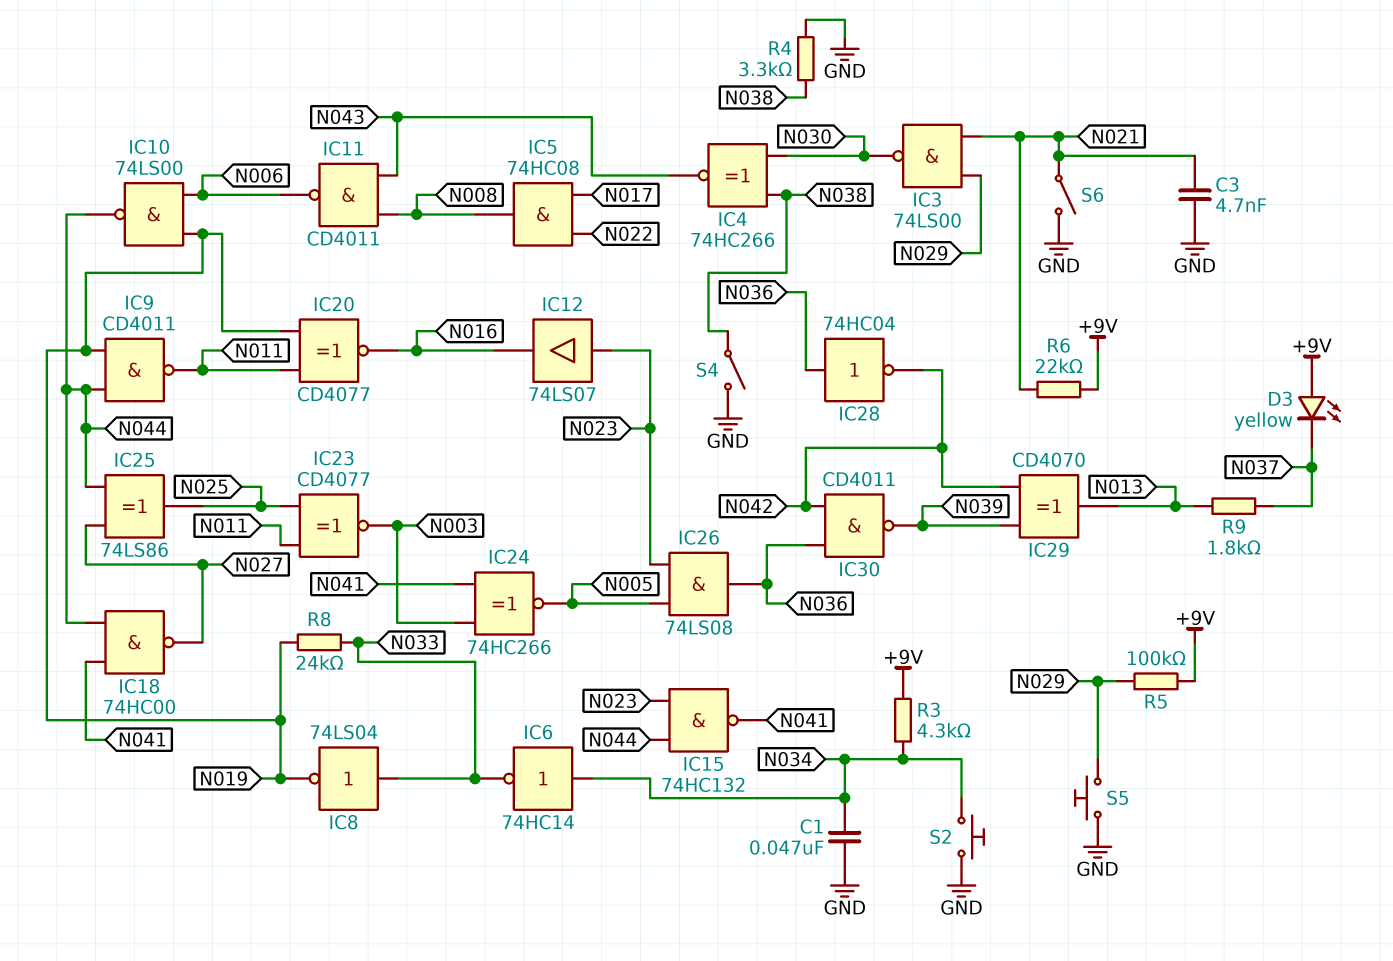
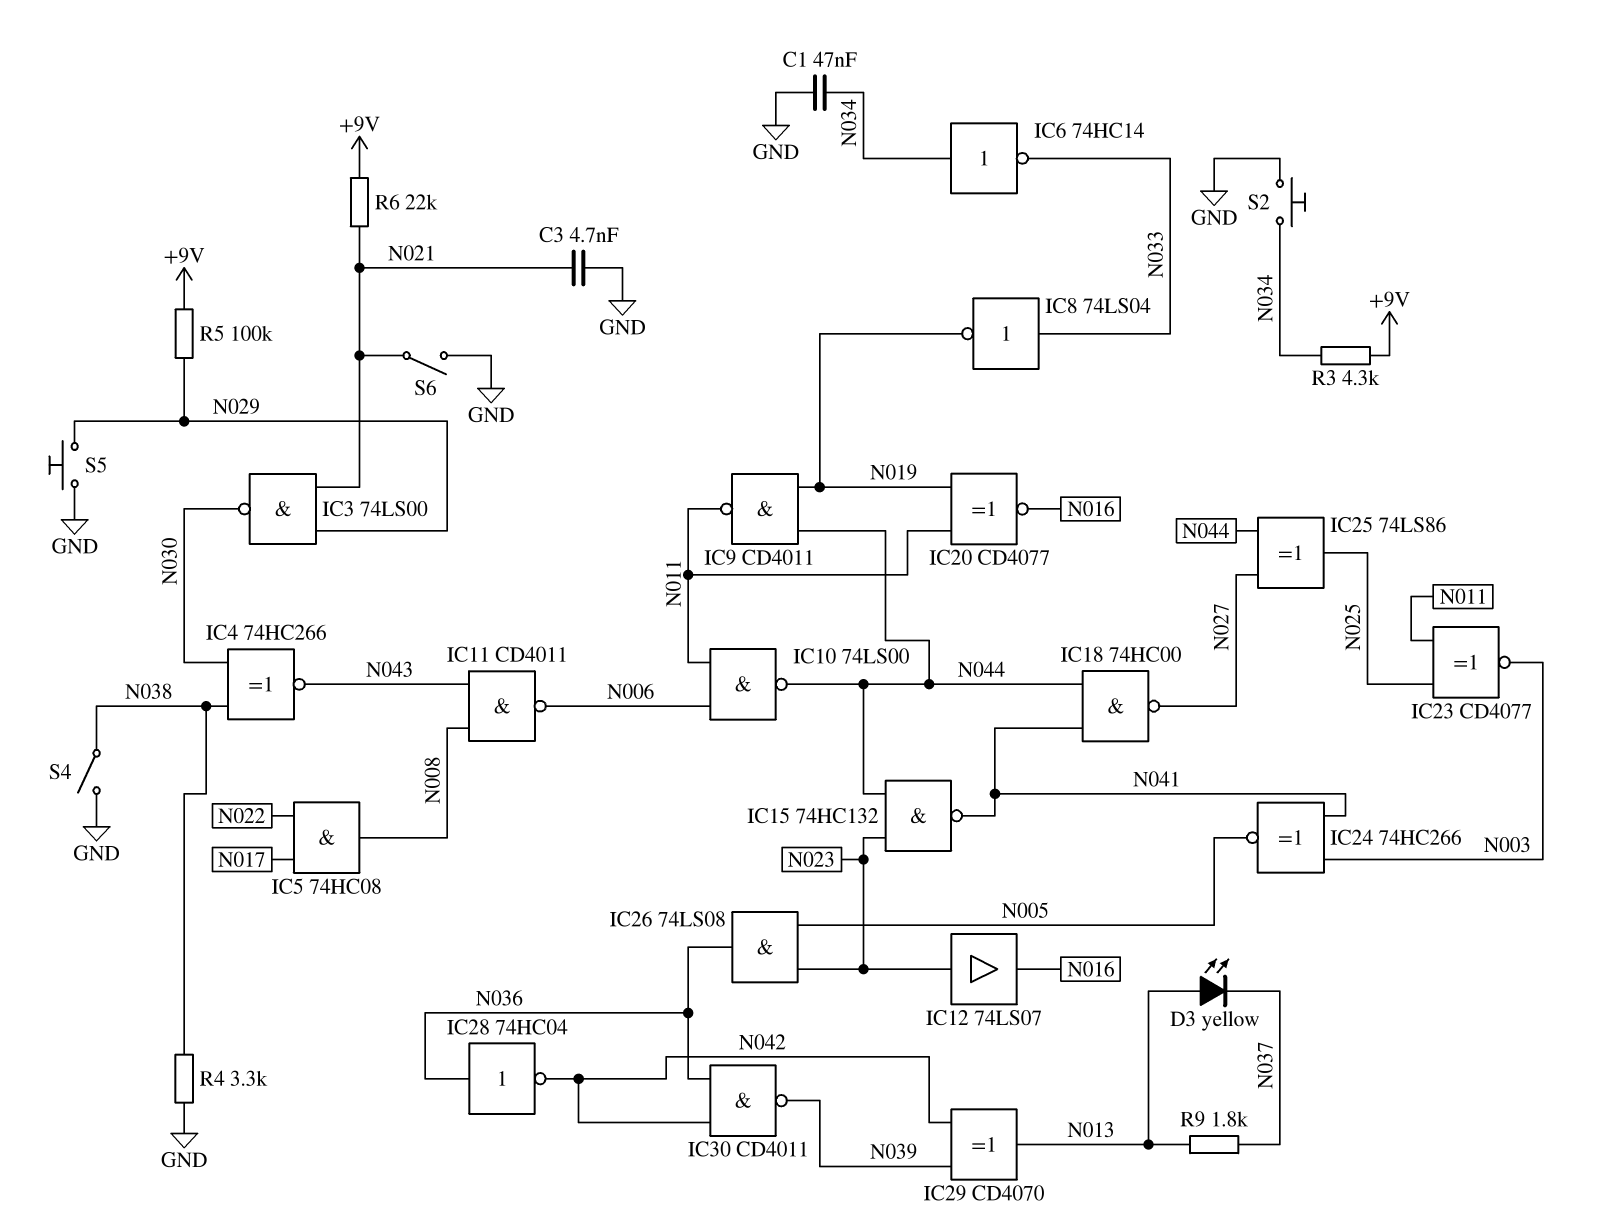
D3: LED yellow (A +9V, K N037) -> LED yellow (A N013, K N037)
IC10: NAND 74LS00 (in N006, in N019, out N044) -> NAND 74LS00 (in N006, in N011, out N044)
R8: 24k (N019, N033) -> none

